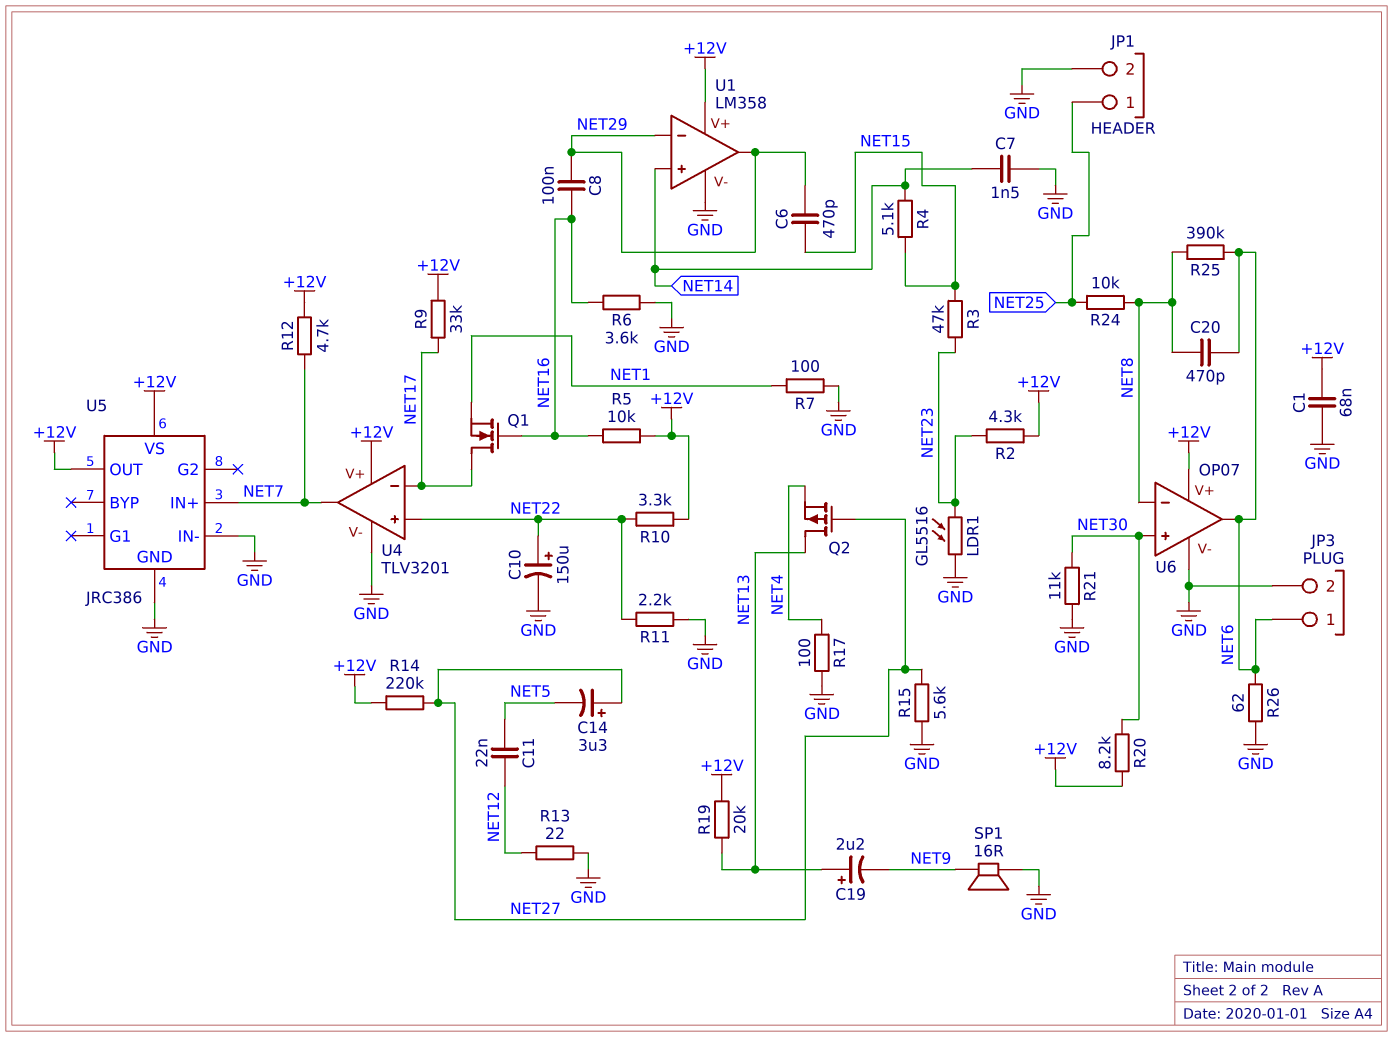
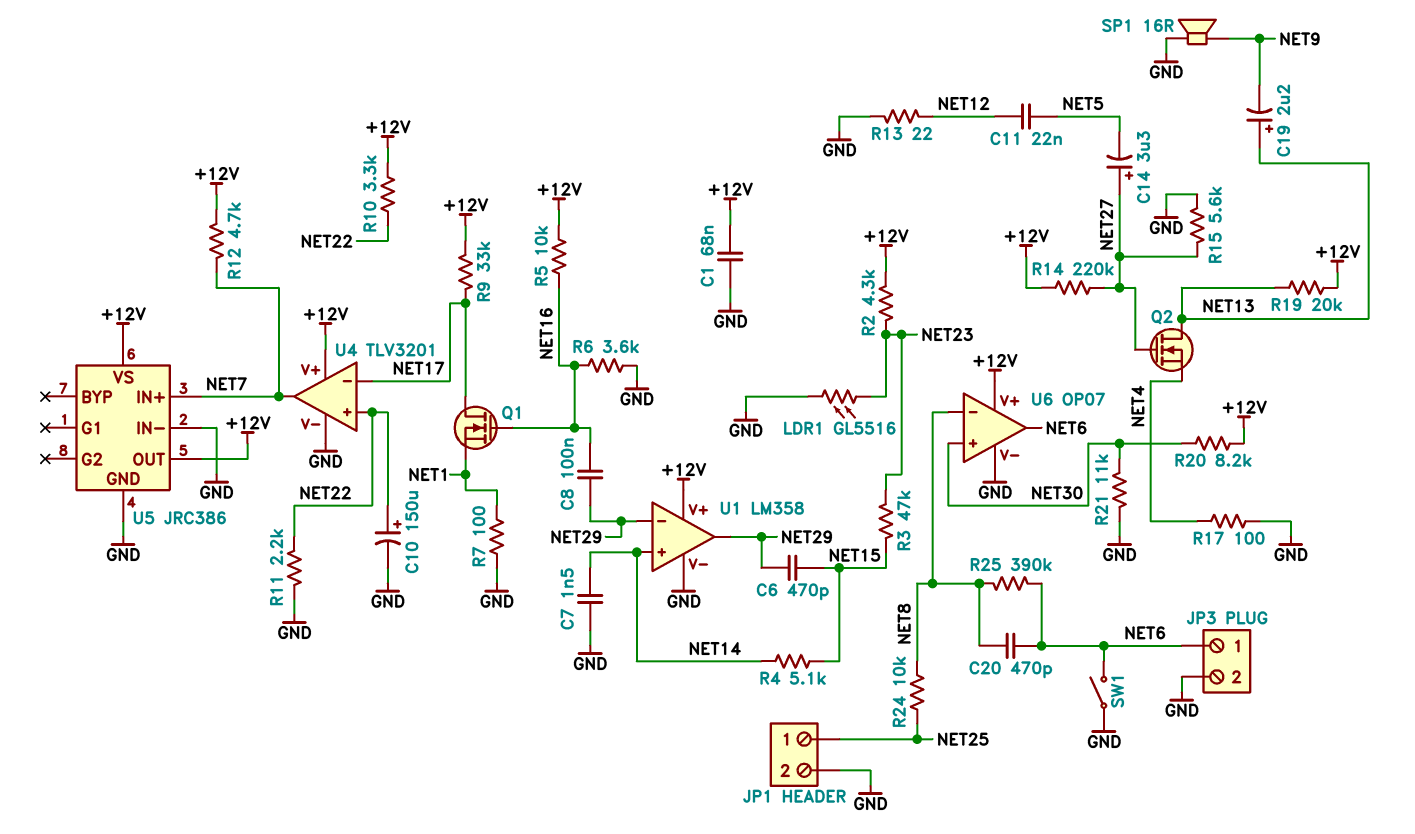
Q2: PMOS (G NET27, D NET13, S NET4) -> NMOS (G NET27, D NET13, S NET4)
R26: 62 (GND, NET6) -> none
SW1: none -> switch (GND, NET6)

